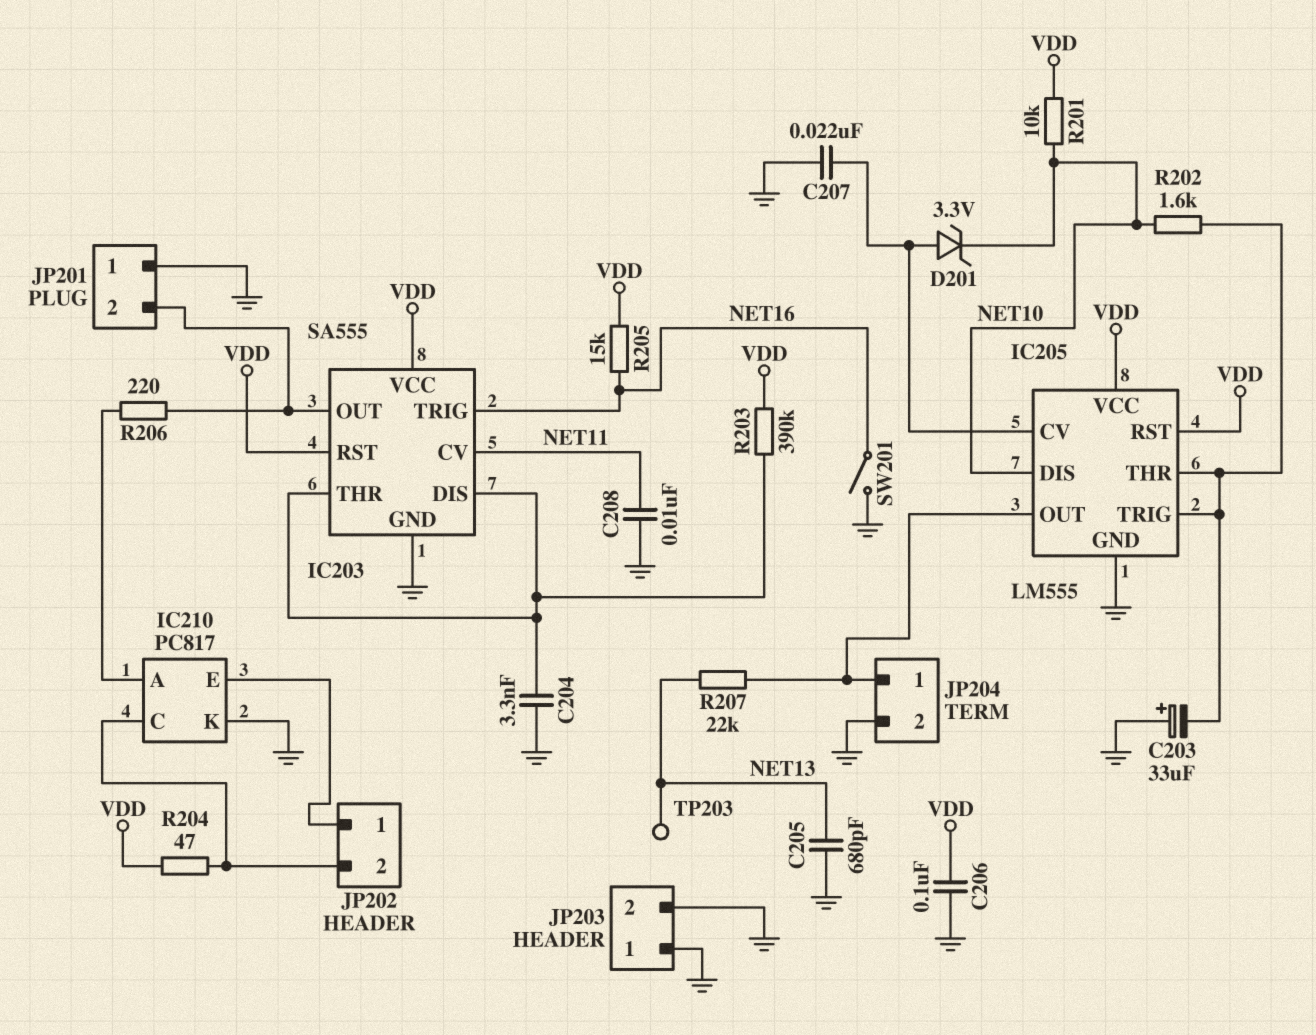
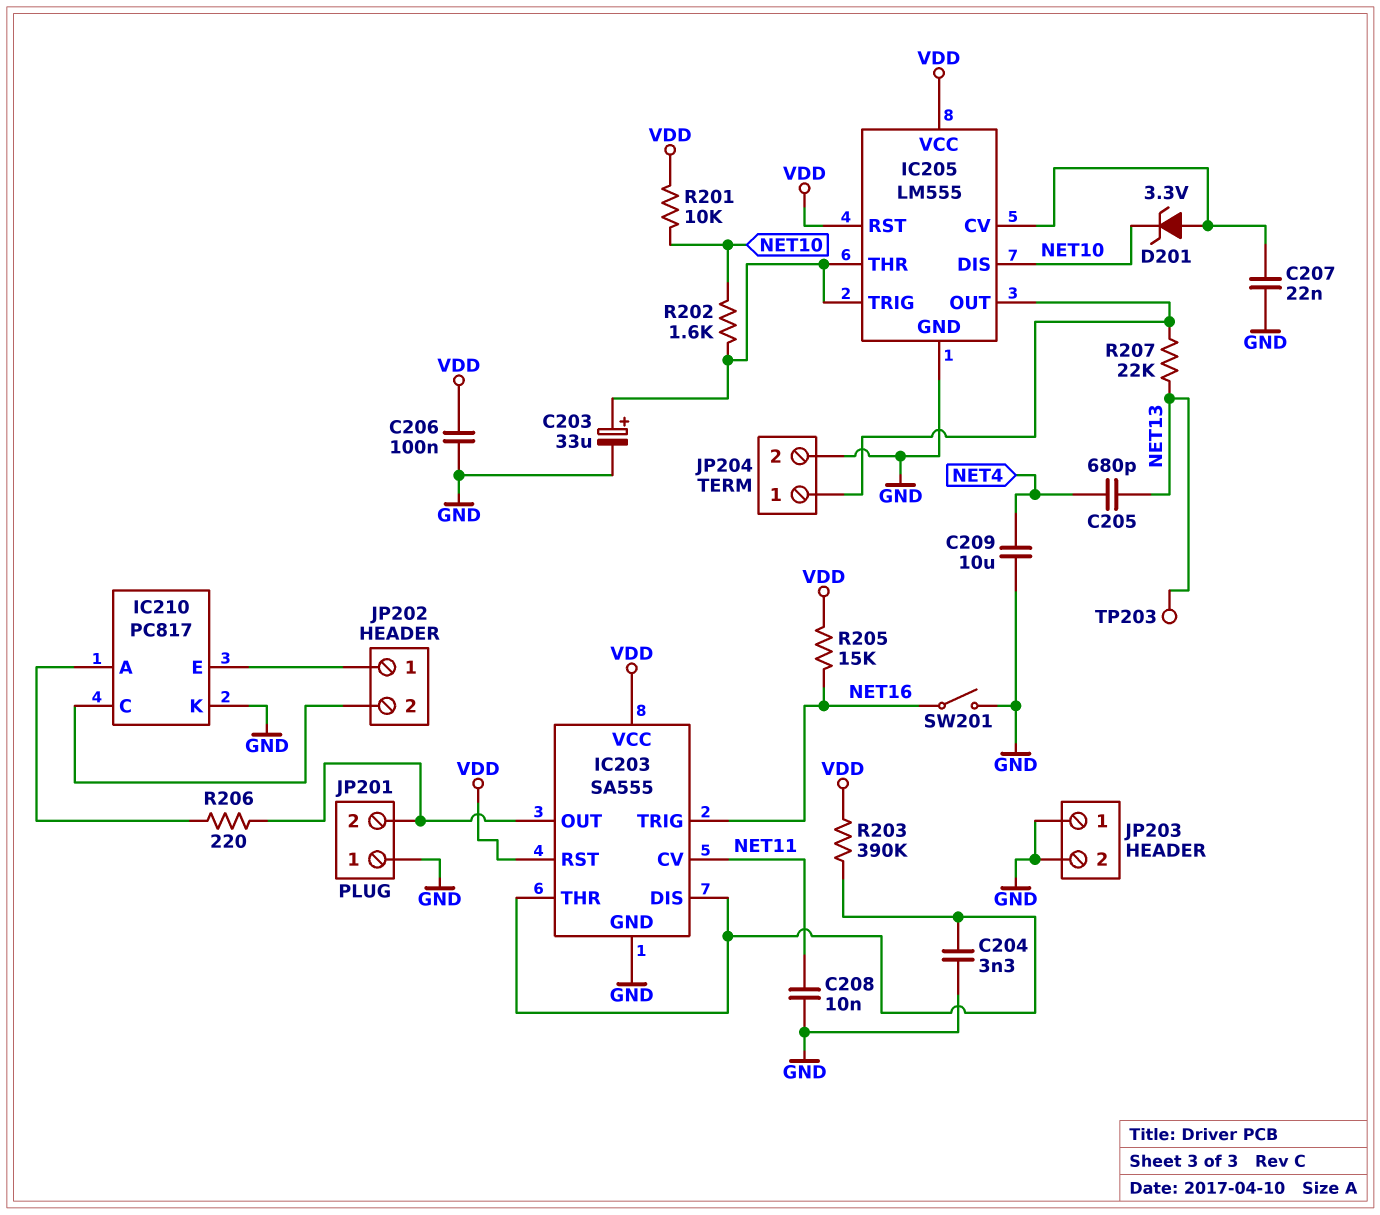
C203: 33uF (plus GND, minus IC205/THR) -> 33uF (plus IC205/THR, minus GND)
C205: 680pF (GND, NET13) -> 680pF (NET4, NET13)
C209: none -> 10uF (GND, NET4)
R204: 47 (IC210/C, VDD) -> none

